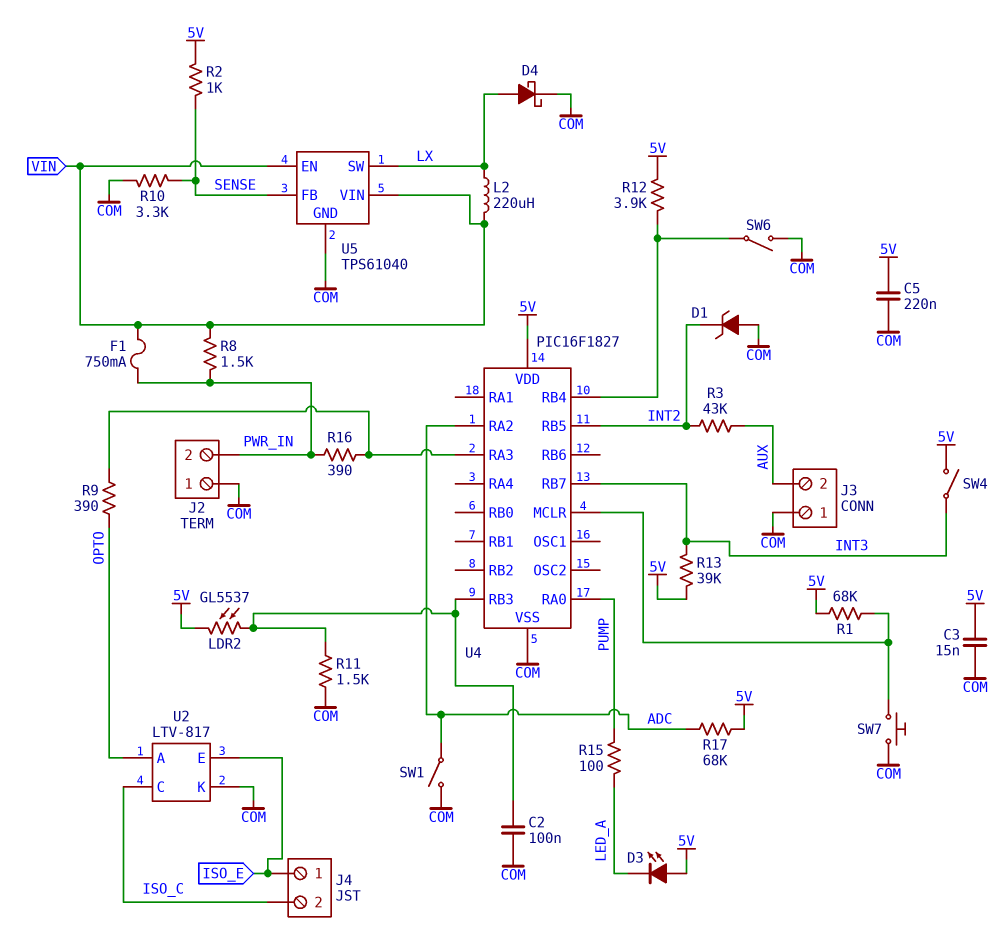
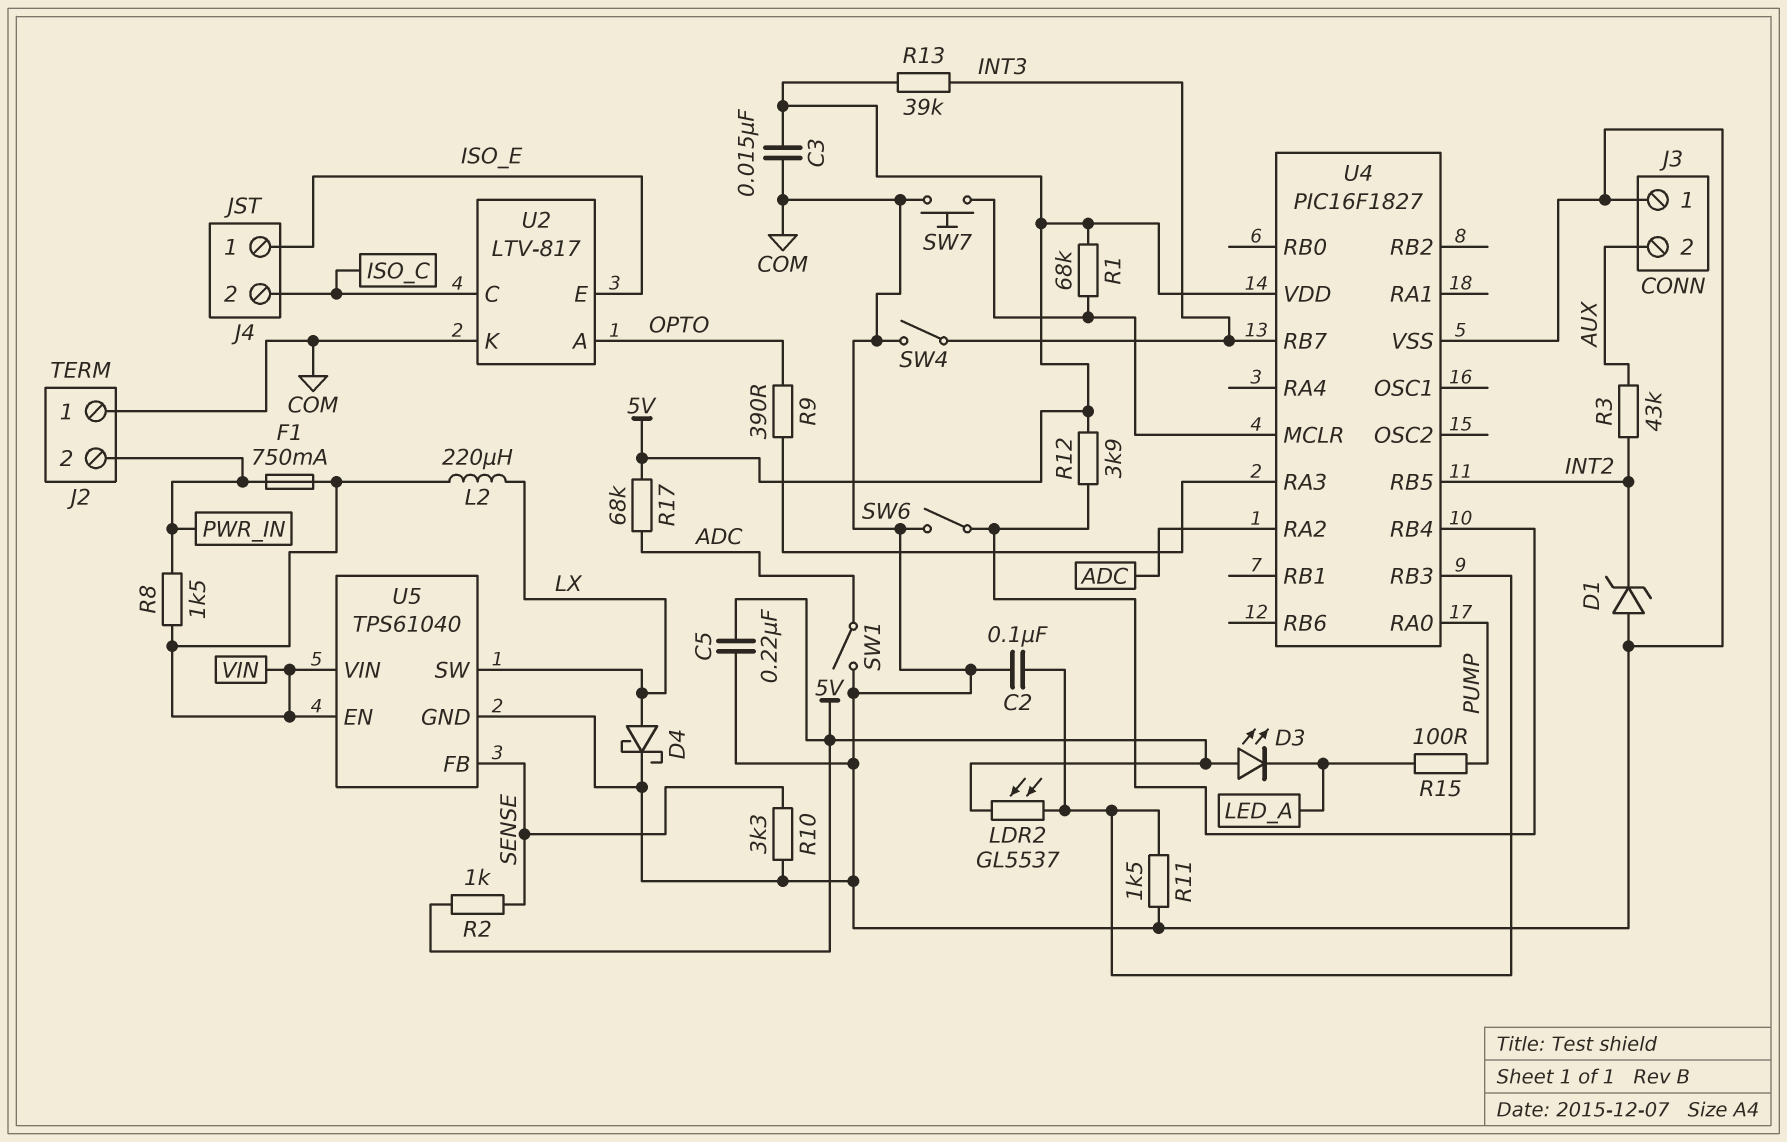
R16: 390 (PWR_IN, U4/RA3) -> none
SW4: switch (5V, INT3) -> switch (COM, INT3)

